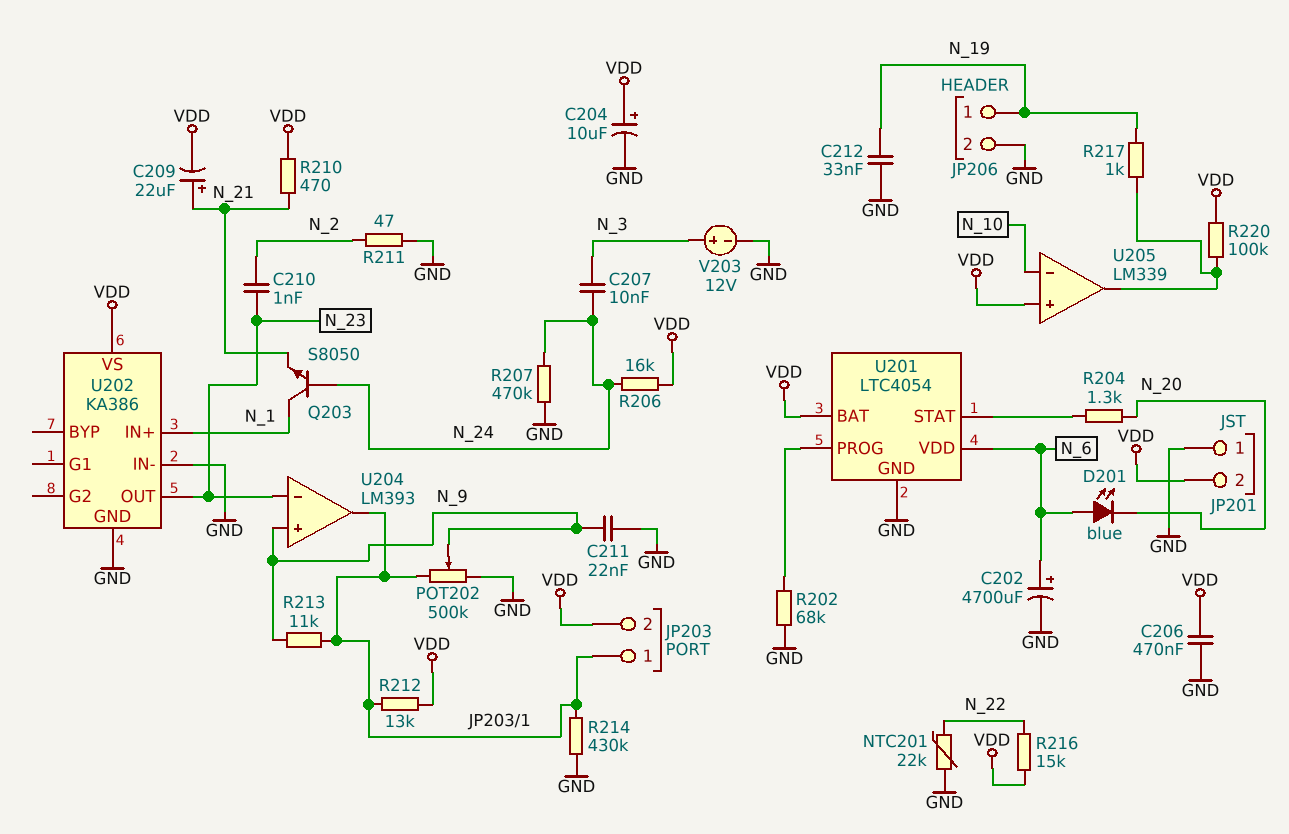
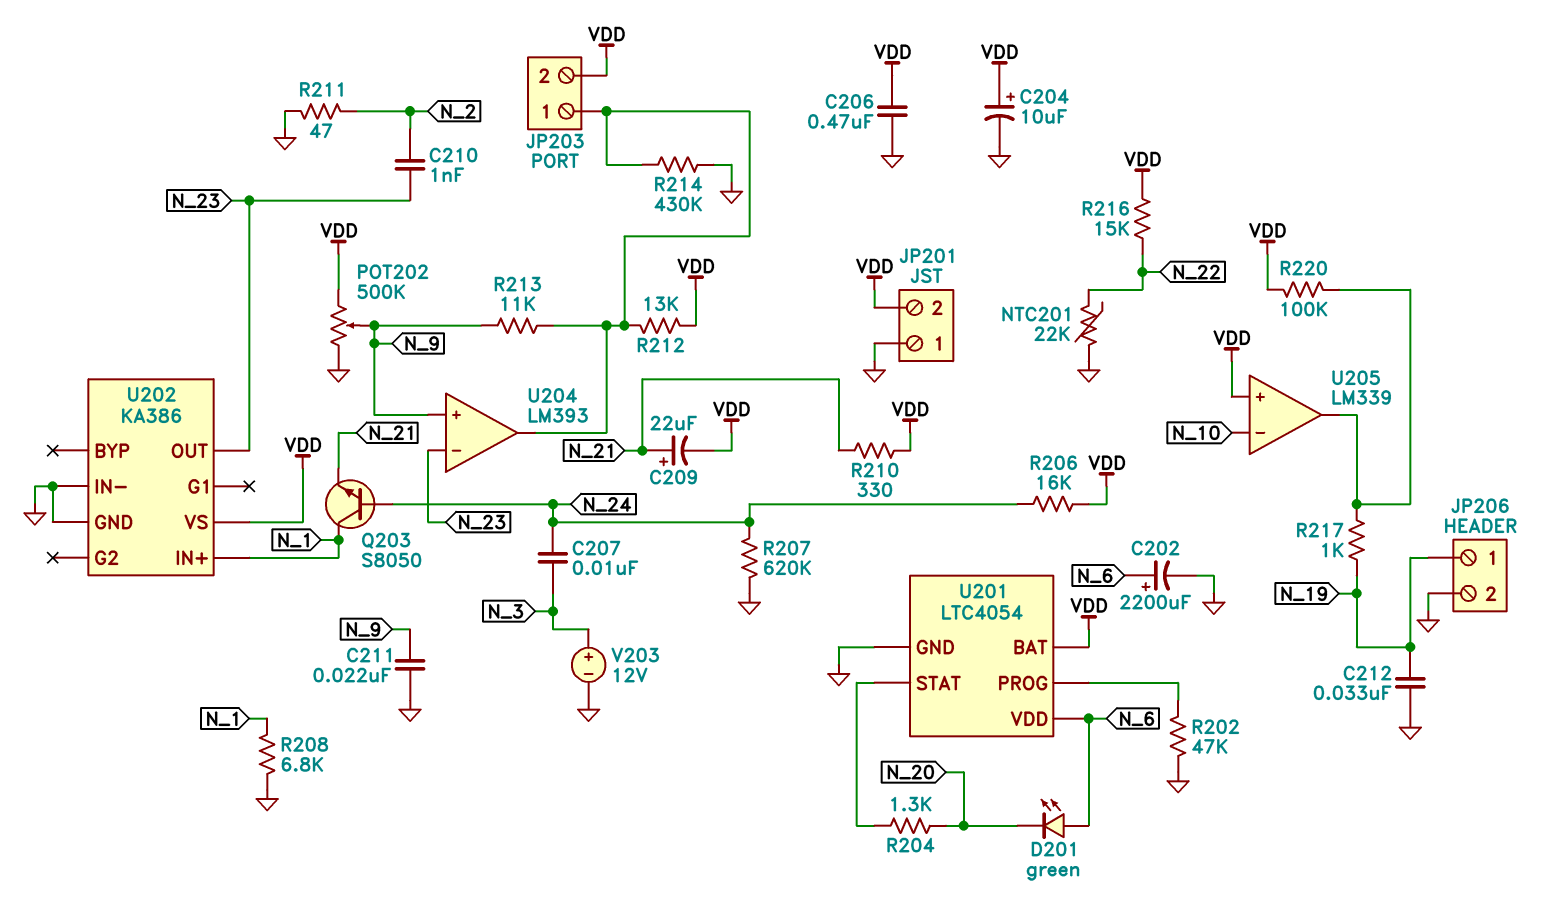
C202: 4700uF (plus N_6, minus GND) -> 2200uF (plus N_6, minus GND)
D201: LED blue (A N_6, K N_20) -> LED green (A N_6, K N_20)
POT202: 500k (GND, JP203/1, wiper N_9) -> 500k (GND, VDD, wiper N_9)
R202: 68k (GND, U201/PROG) -> 47k (GND, U201/PROG)
R207: 470k (GND, N_24) -> 620k (GND, N_24)
R208: none -> 6.8k (GND, N_1)
R210: 470 (N_21, VDD) -> 330 (N_21, VDD)

